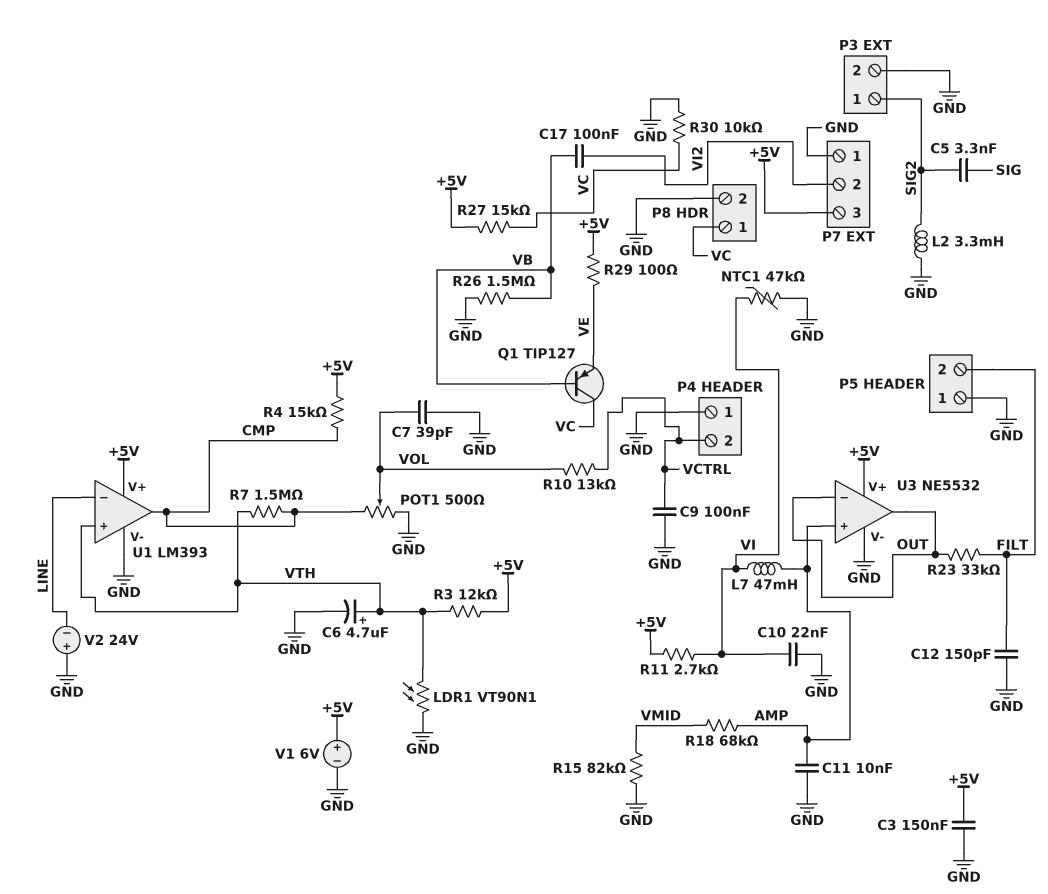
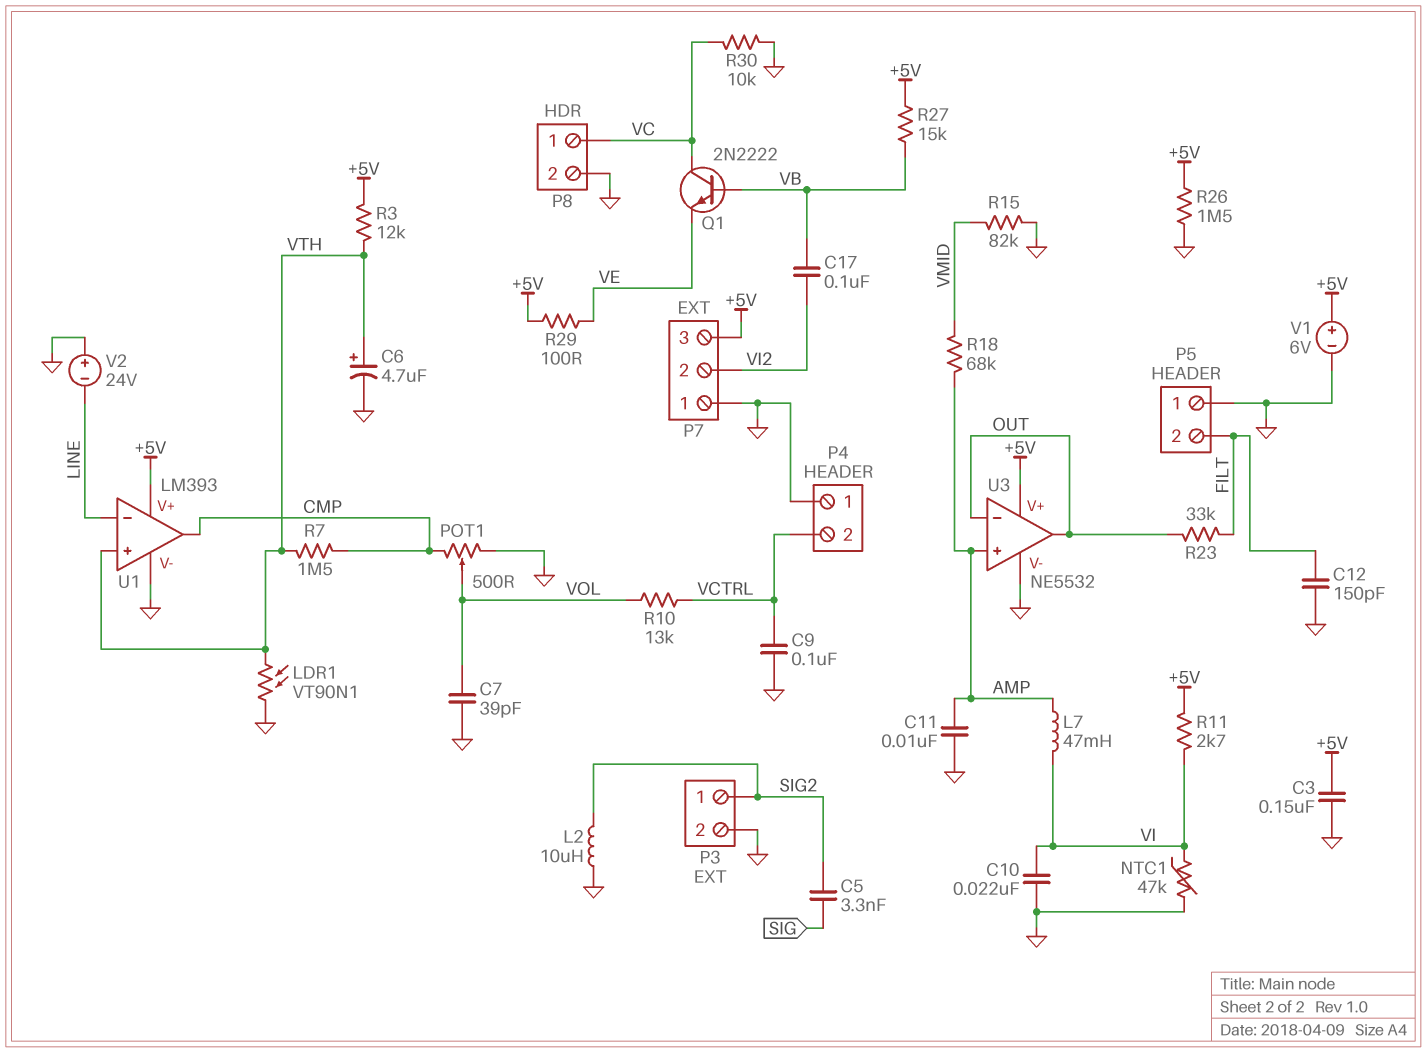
L2: 3.3mH (GND, SIG2) -> 10uH (GND, SIG2)
Q1: PNP TIP127 (B VB, C VC, E VE) -> NPN 2N2222 (B VB, C VC, E VE)
R4: 15k (+5V, CMP) -> none
R26: 1.5M (GND, VB) -> 1.5M (+5V, GND)
R27: 15k (+5V, VC) -> 15k (+5V, VB)

